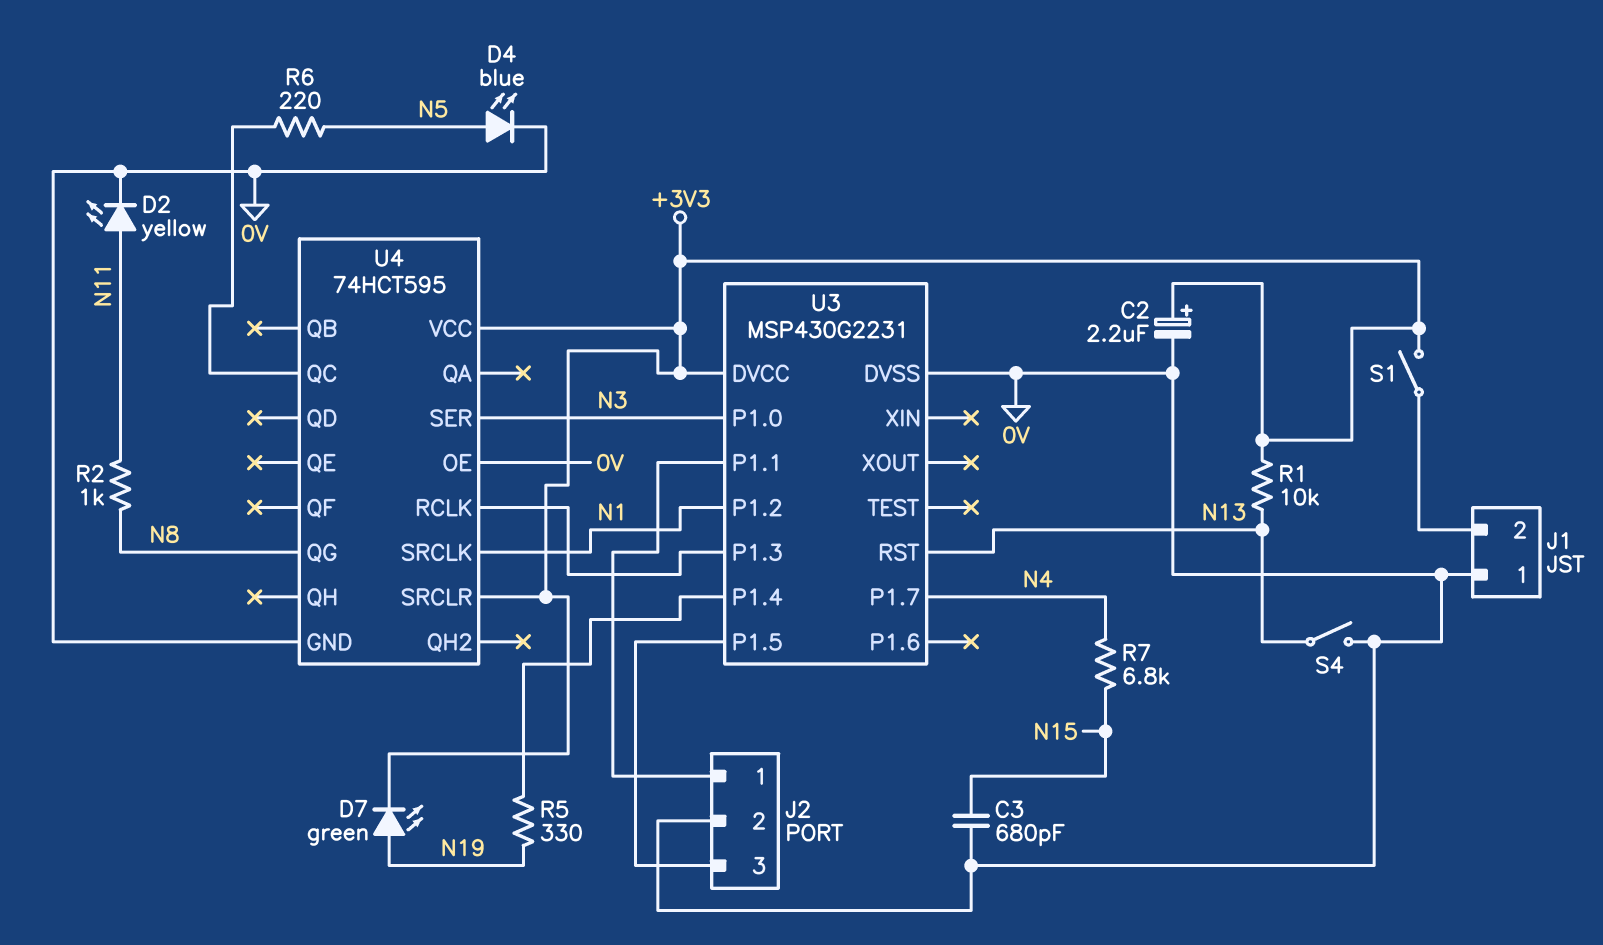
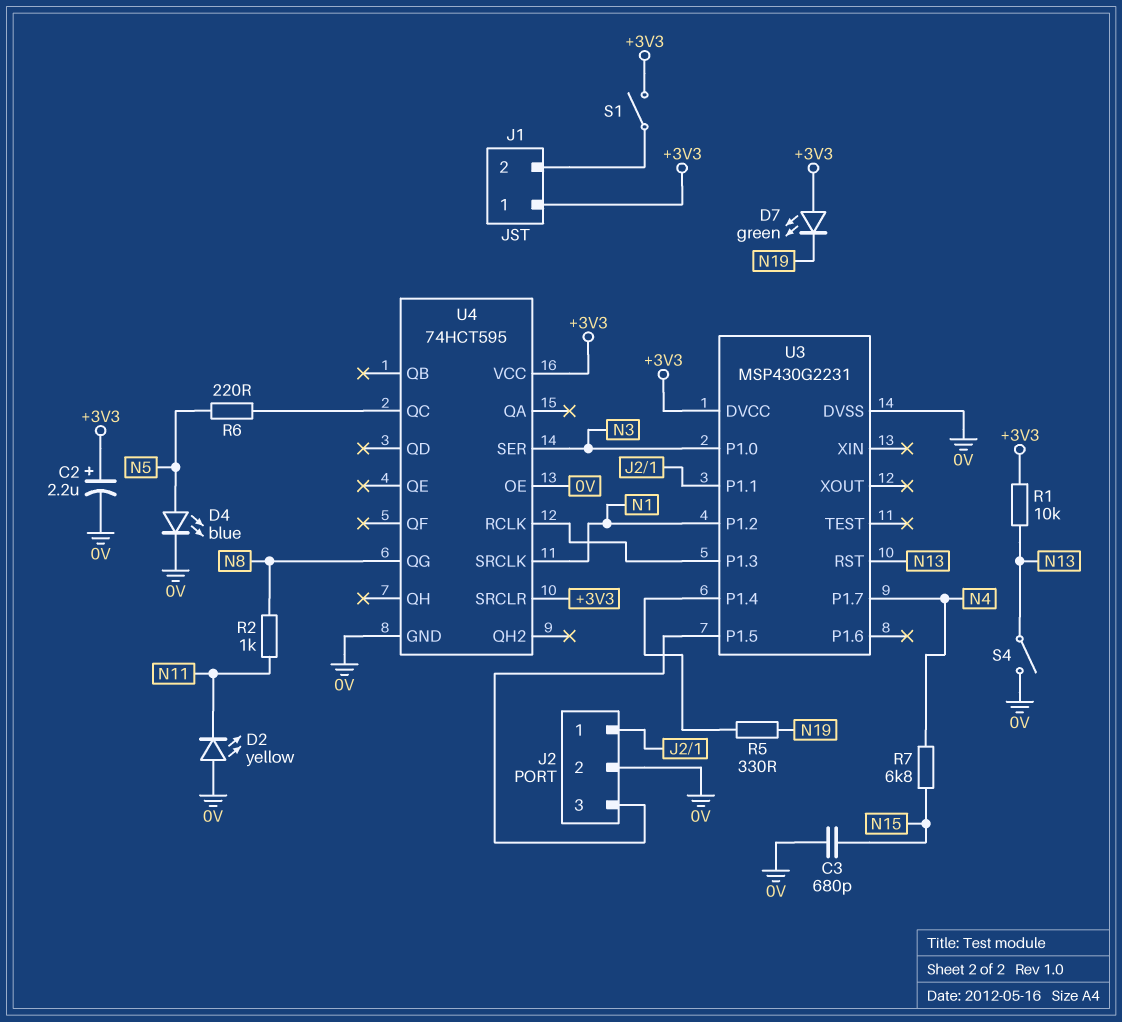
D2: LED yellow (A N11, K 0V) -> LED yellow (A 0V, K N11)
D7: LED green (A N19, K +3V3) -> LED green (A +3V3, K N19)
J1 pin 1: 0V -> +3V3

